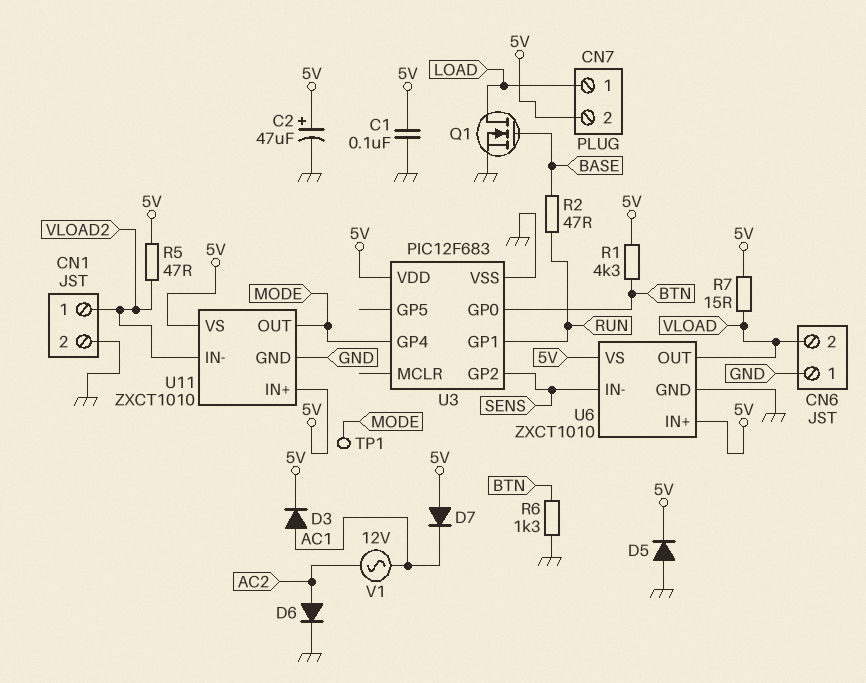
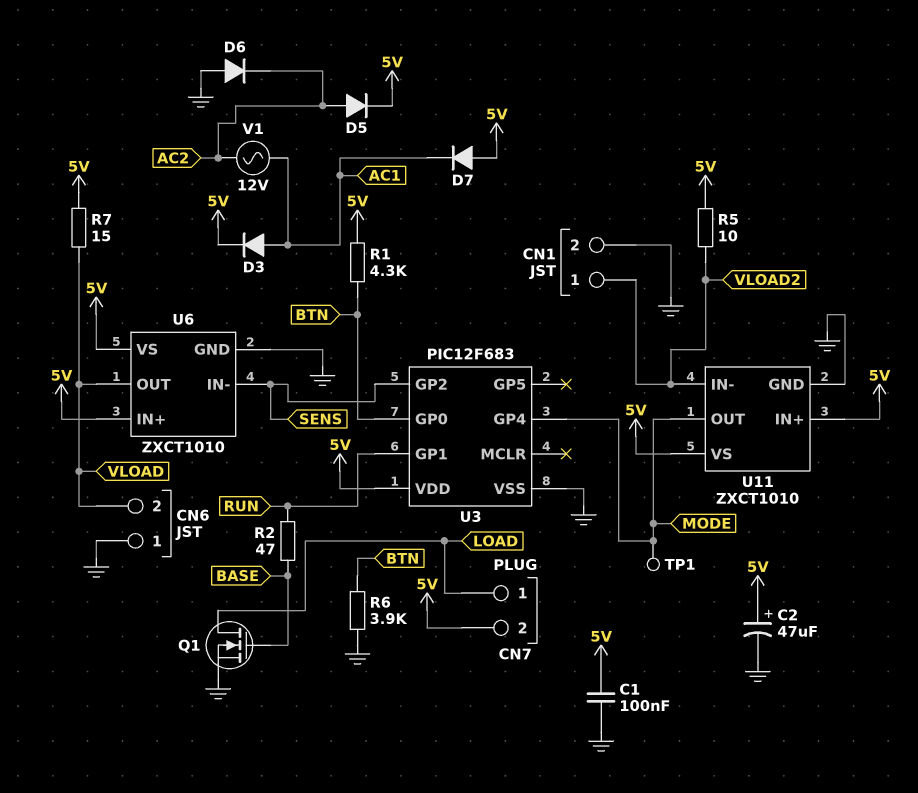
D5: diode (A GND, K 5V) -> diode (A AC2, K 5V)
D6: diode (A AC2, K GND) -> diode (A GND, K AC2)
R5: 47 (5V, VLOAD2) -> 10 (5V, VLOAD2)
R6: 1.3k (BTN, GND) -> 3.9k (BTN, GND)

